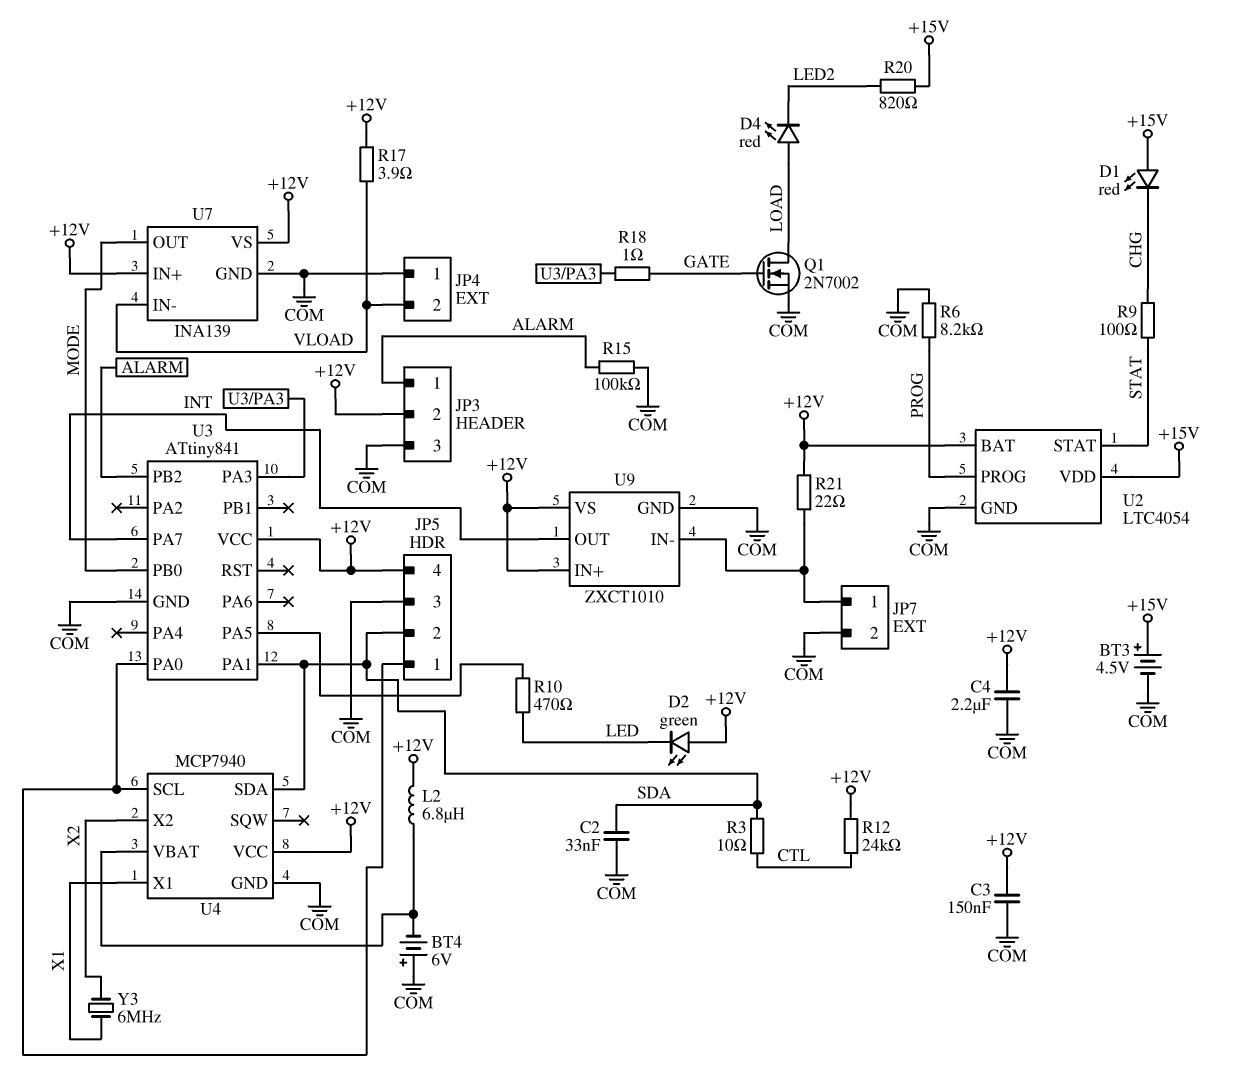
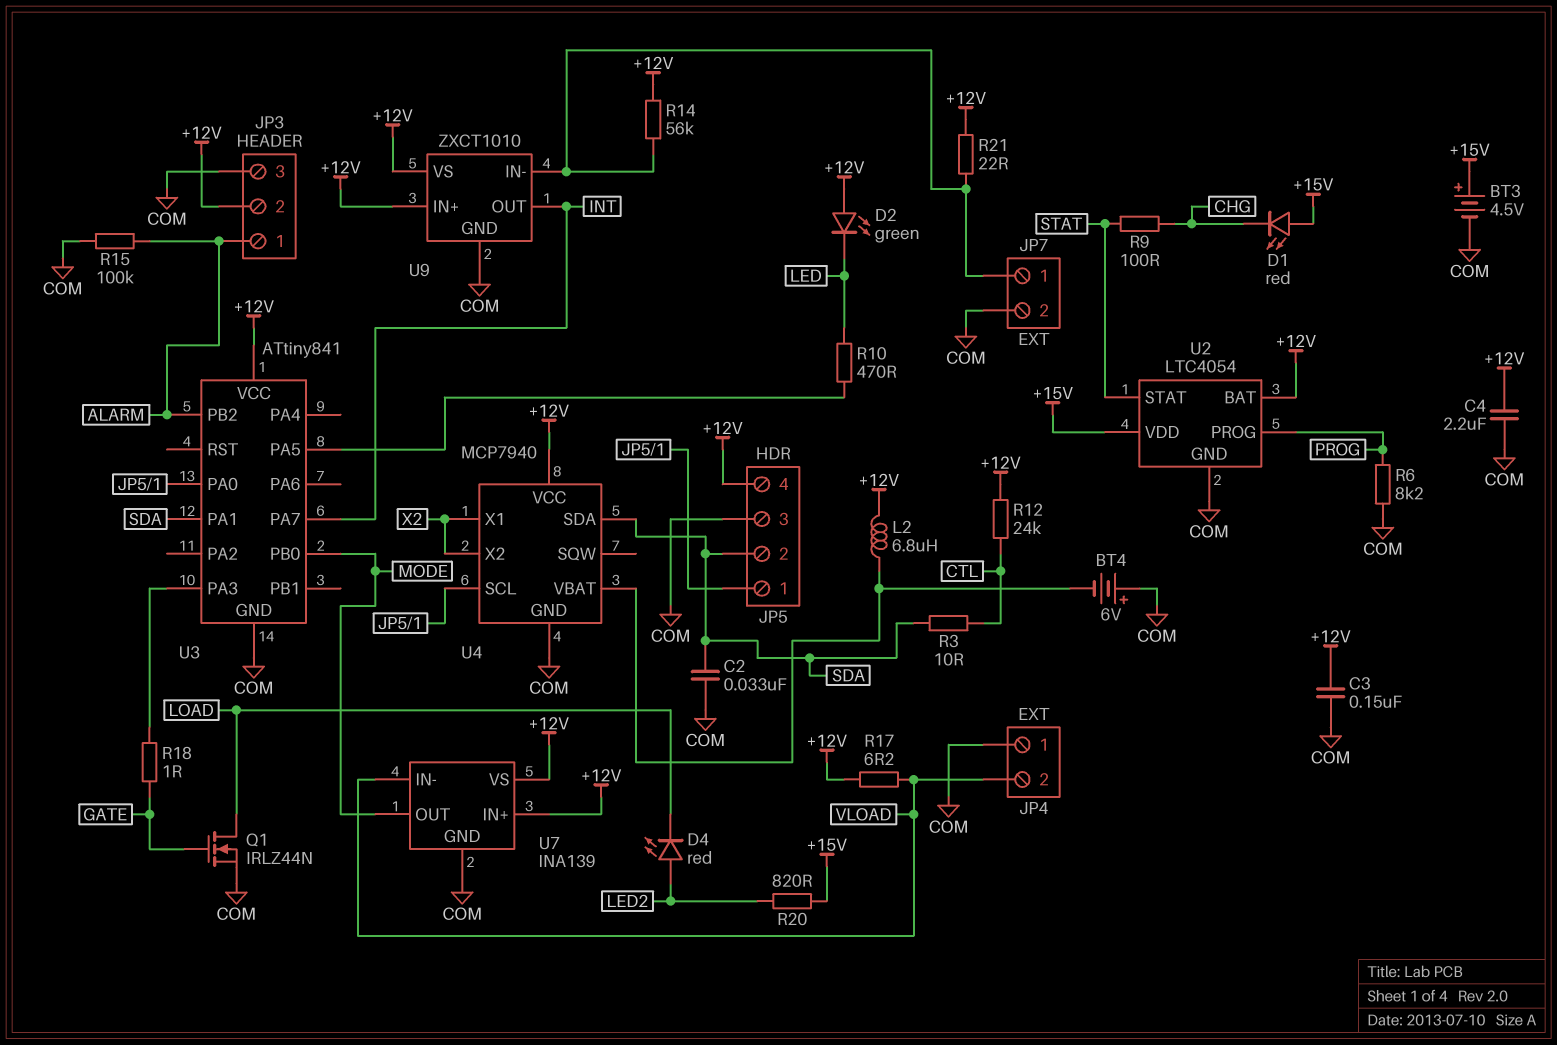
D4: LED red (A LOAD, K LED2) -> LED red (A LED2, K LOAD)
Q1: NMOS 2N7002 (G GATE, D LOAD, S COM) -> NMOS IRLZ44N (G GATE, D LOAD, S COM)
R14: none -> 56k (+12V, JP7/1)
R17: 3.9 (+12V, VLOAD) -> 6.2 (+12V, VLOAD)
U4 pin X1: X1 -> X2
Y3: 6MHz (X1, X2) -> none

